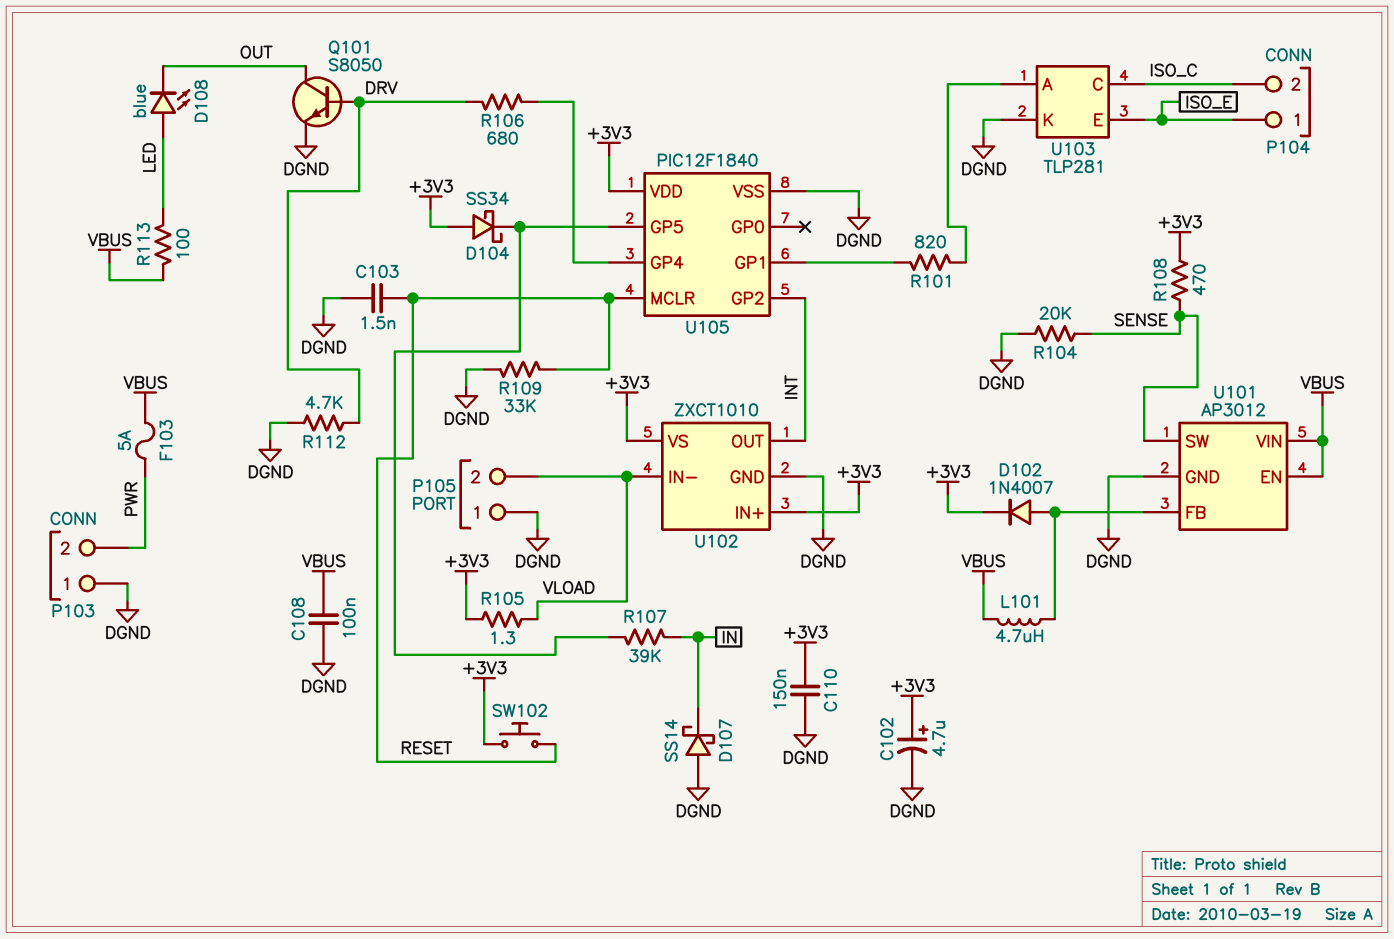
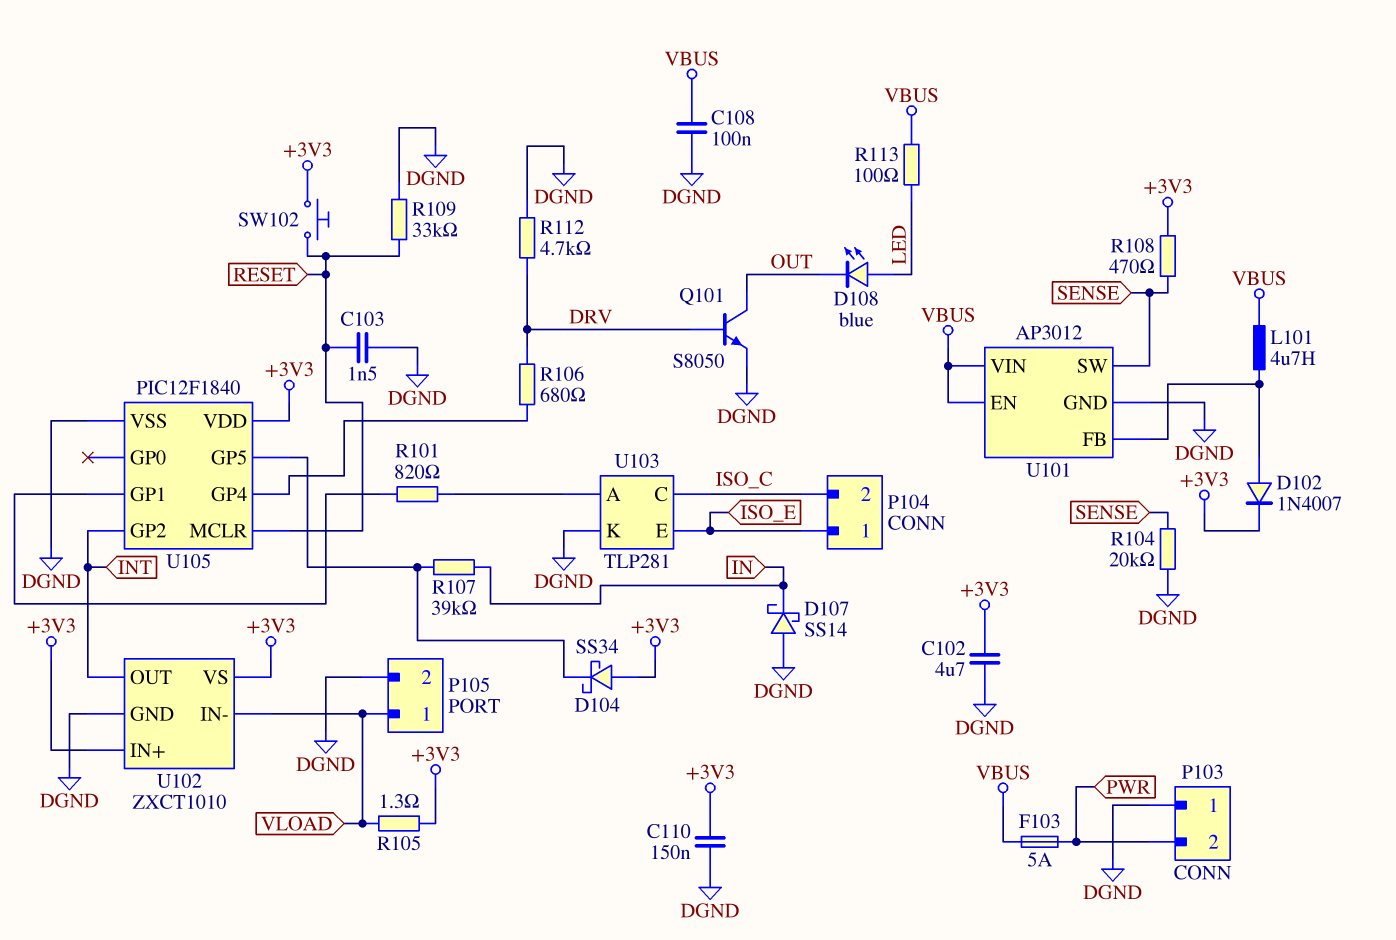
C102: 4.7uF (plus +3V3, minus DGND) -> 4.7uF (+3V3, DGND)
P105 pin 1: DGND -> VLOAD
P105 pin 2: VLOAD -> DGND

